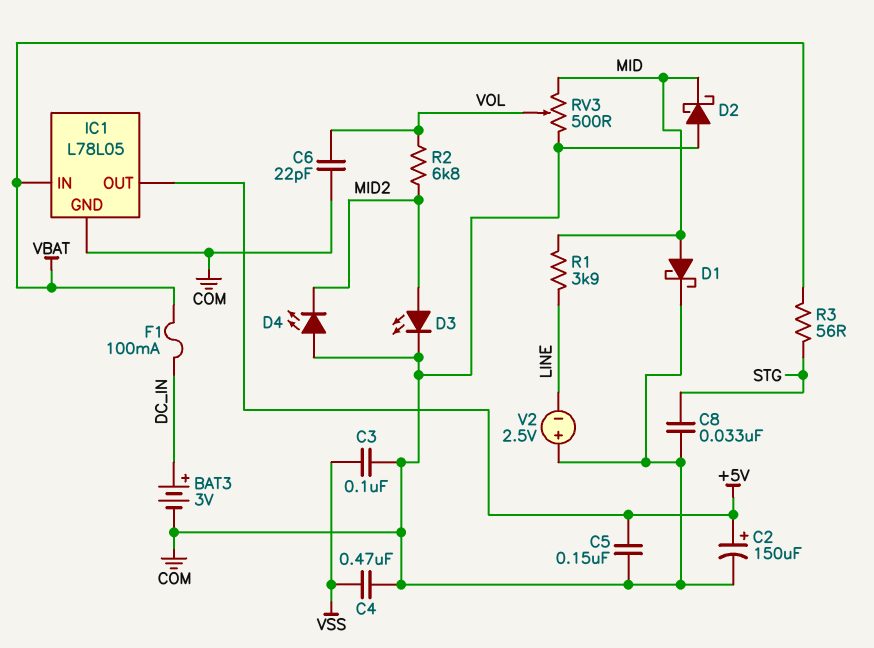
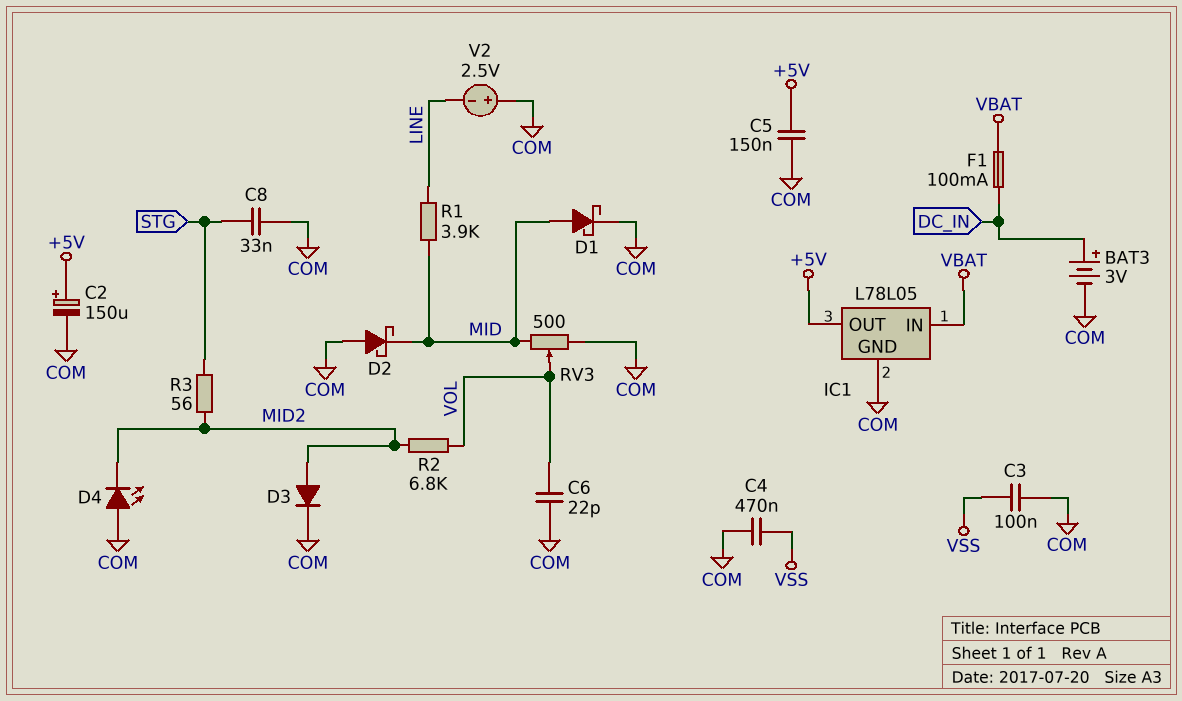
D3: LED (A MID2, K COM) -> diode (A MID2, K COM)
R3: 56 (STG, VBAT) -> 56 (MID2, STG)

